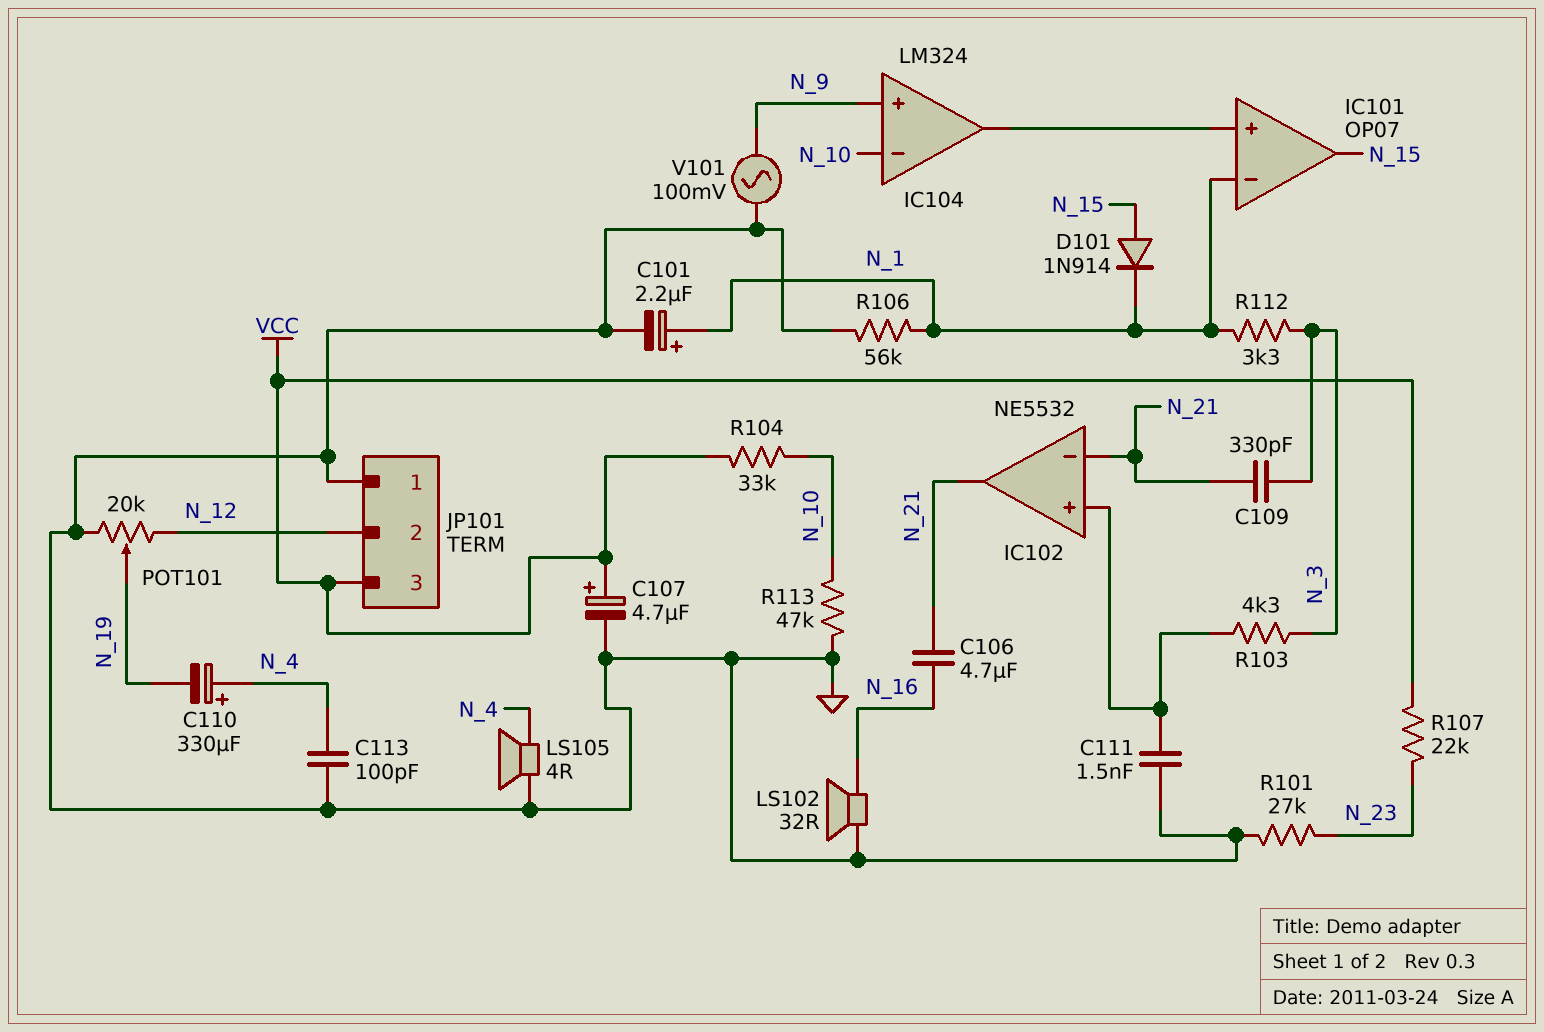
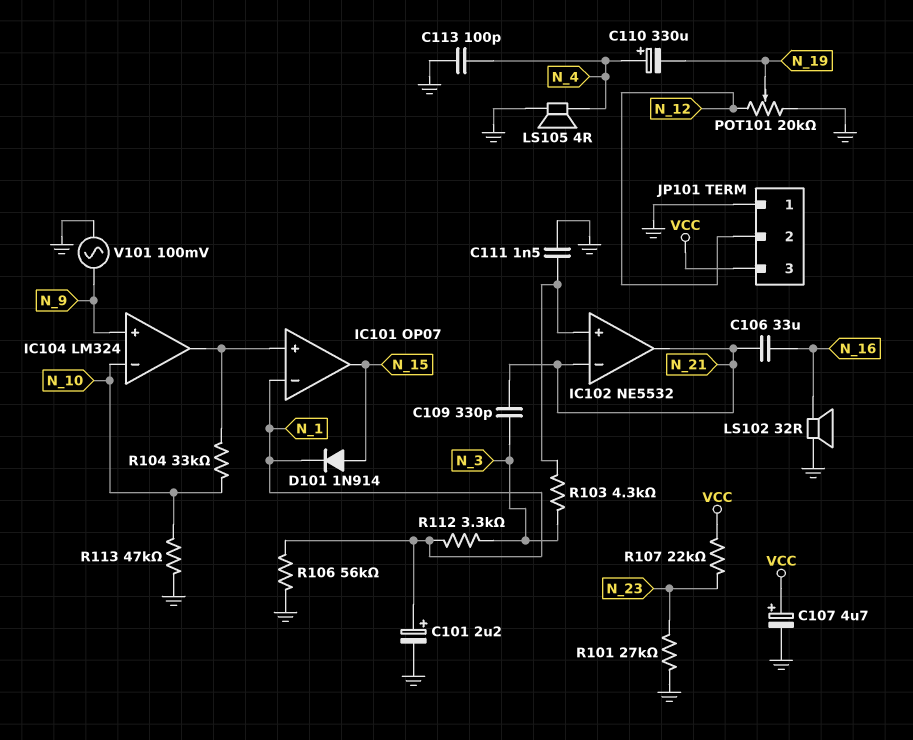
C106: 4.7uF (N_16, N_21) -> 33uF (N_16, N_21)
R104: 33k (N_10, VCC) -> 33k (IC101/in+, N_10)

